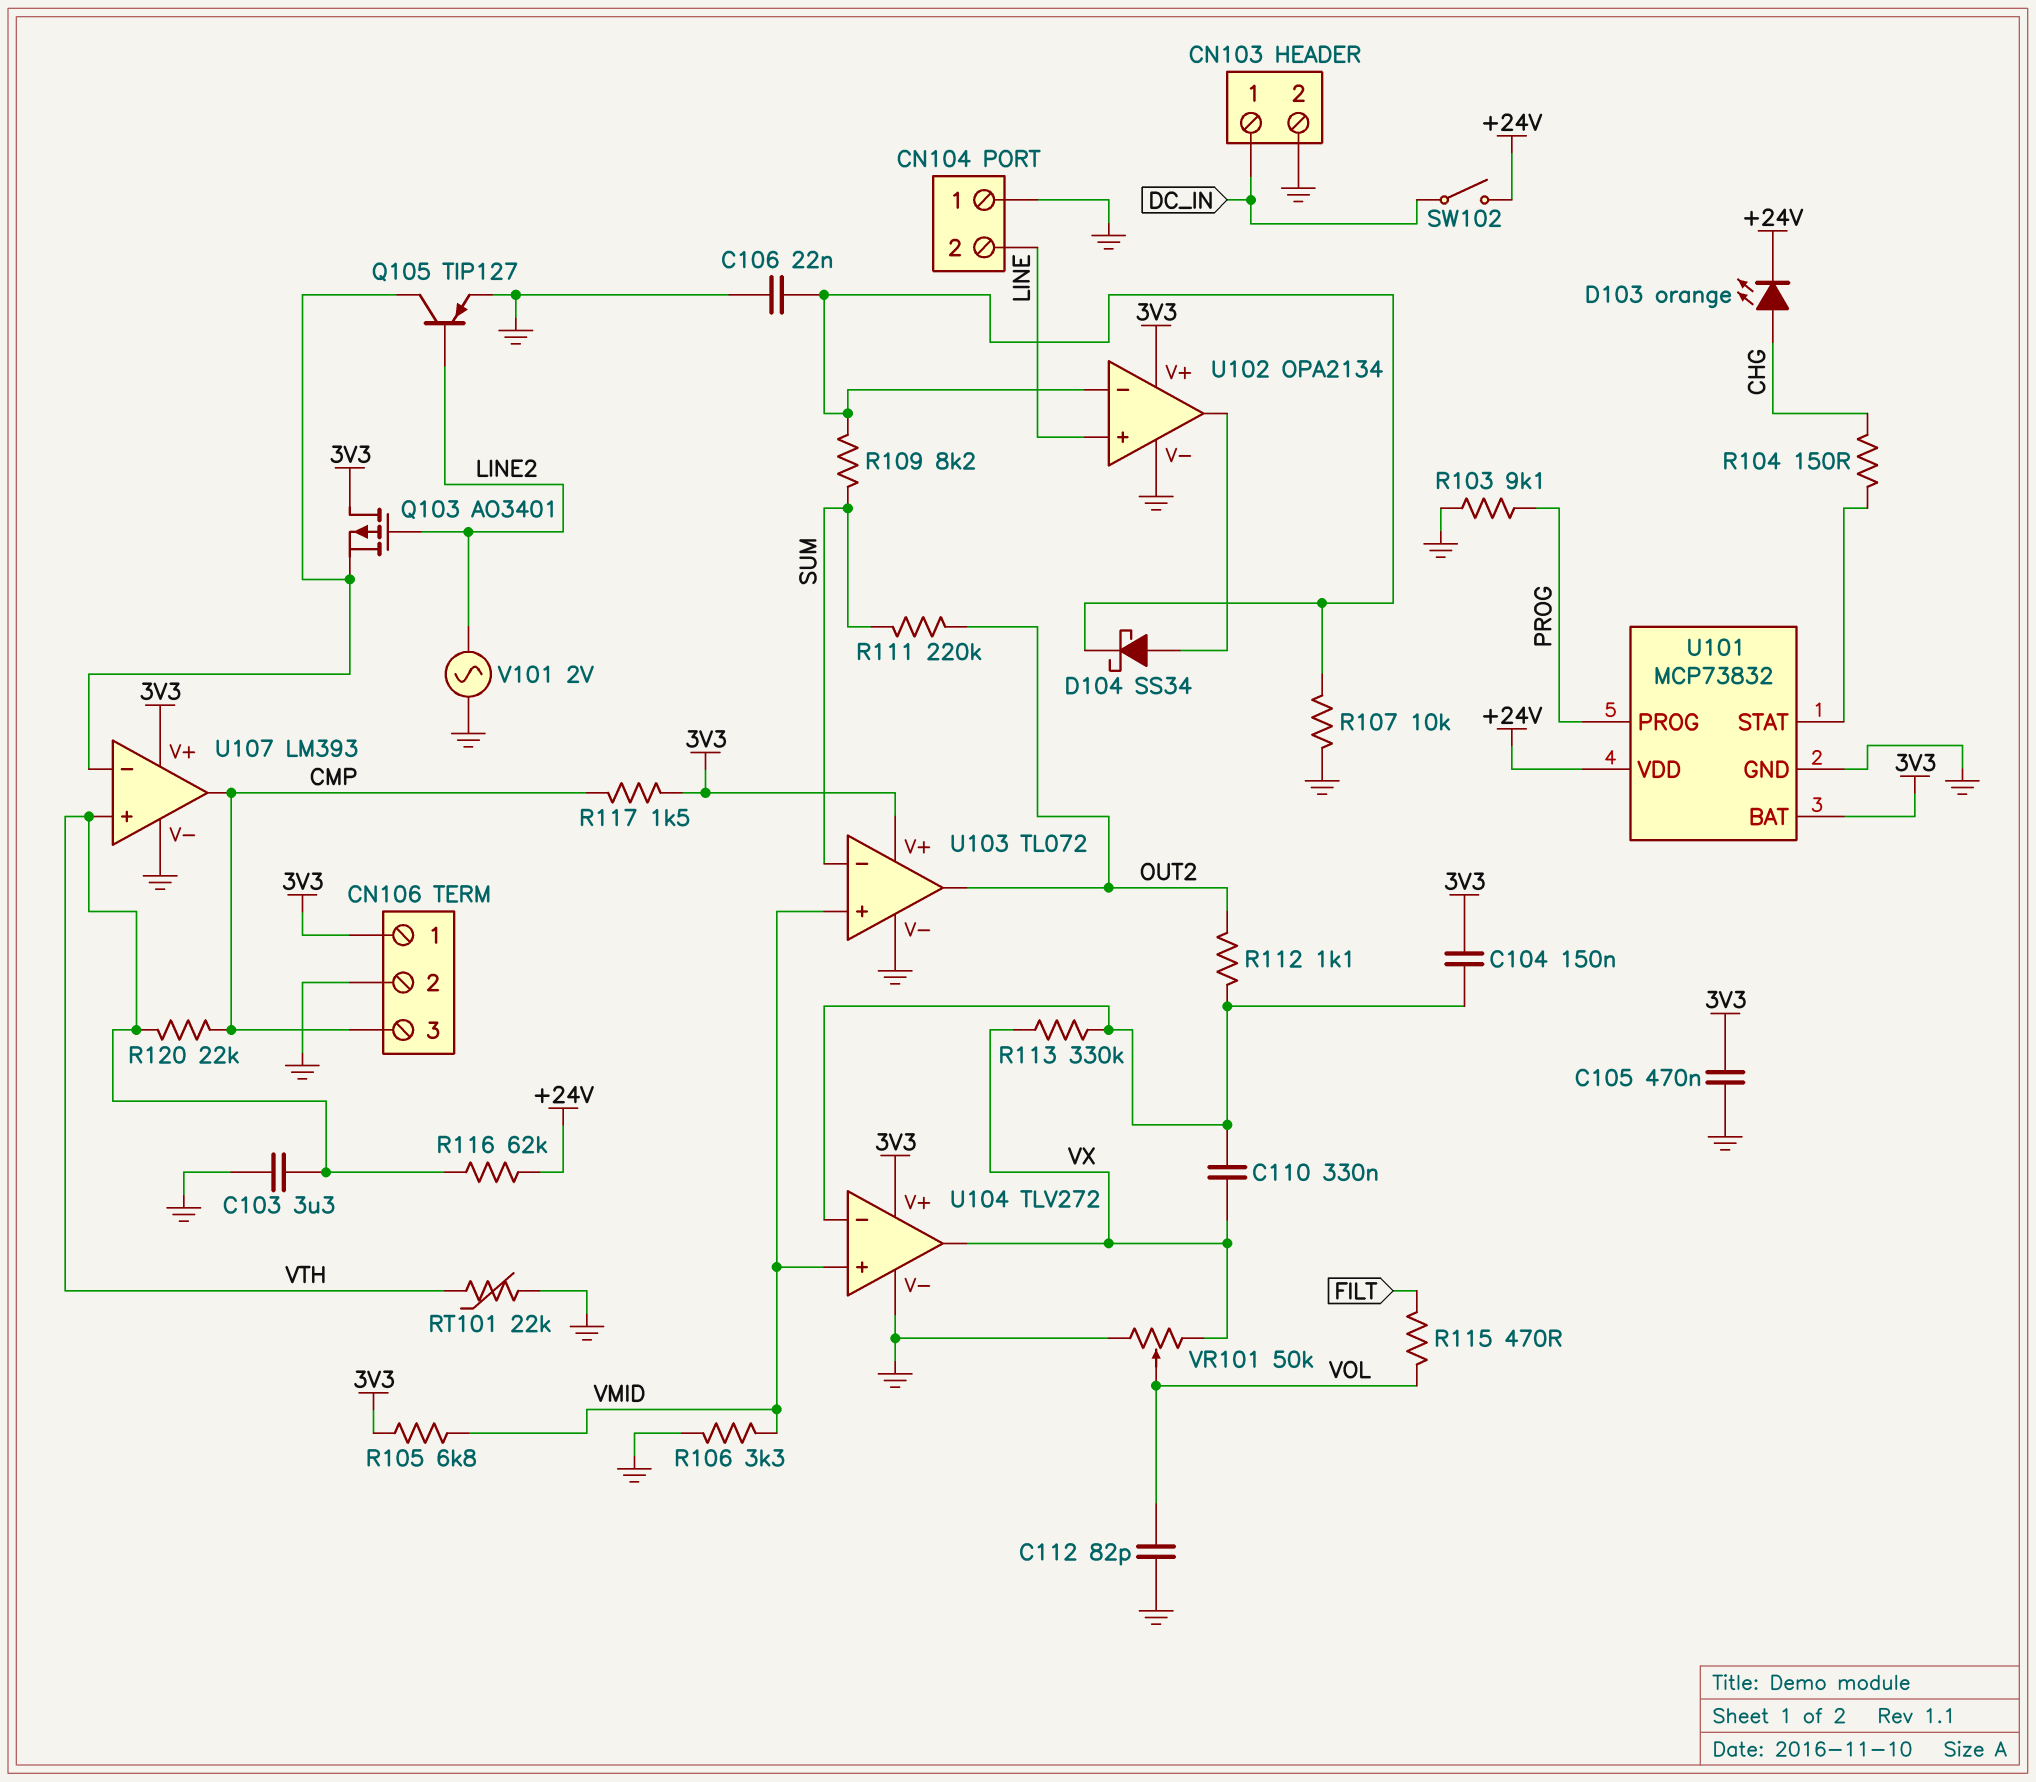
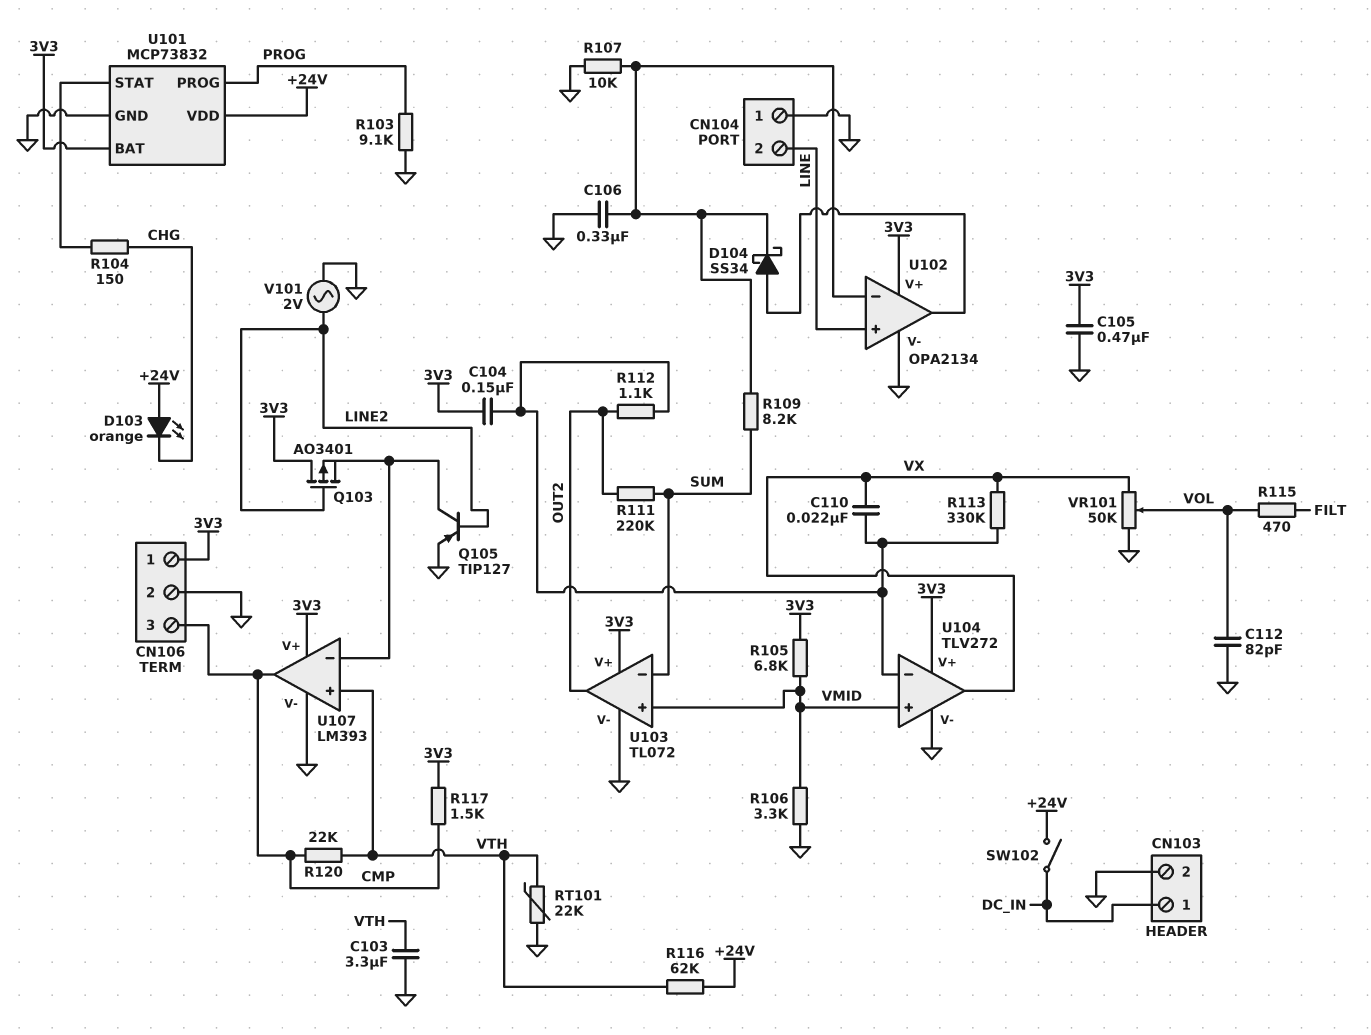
C106: 22nF (GND, U102/in-) -> 330nF (GND, U102/in-)
C110: 330nF (U104/in-, VX) -> 22nF (U104/in-, VX)
D103: LED orange (A CHG, K +24V) -> LED orange (A +24V, K CHG)

